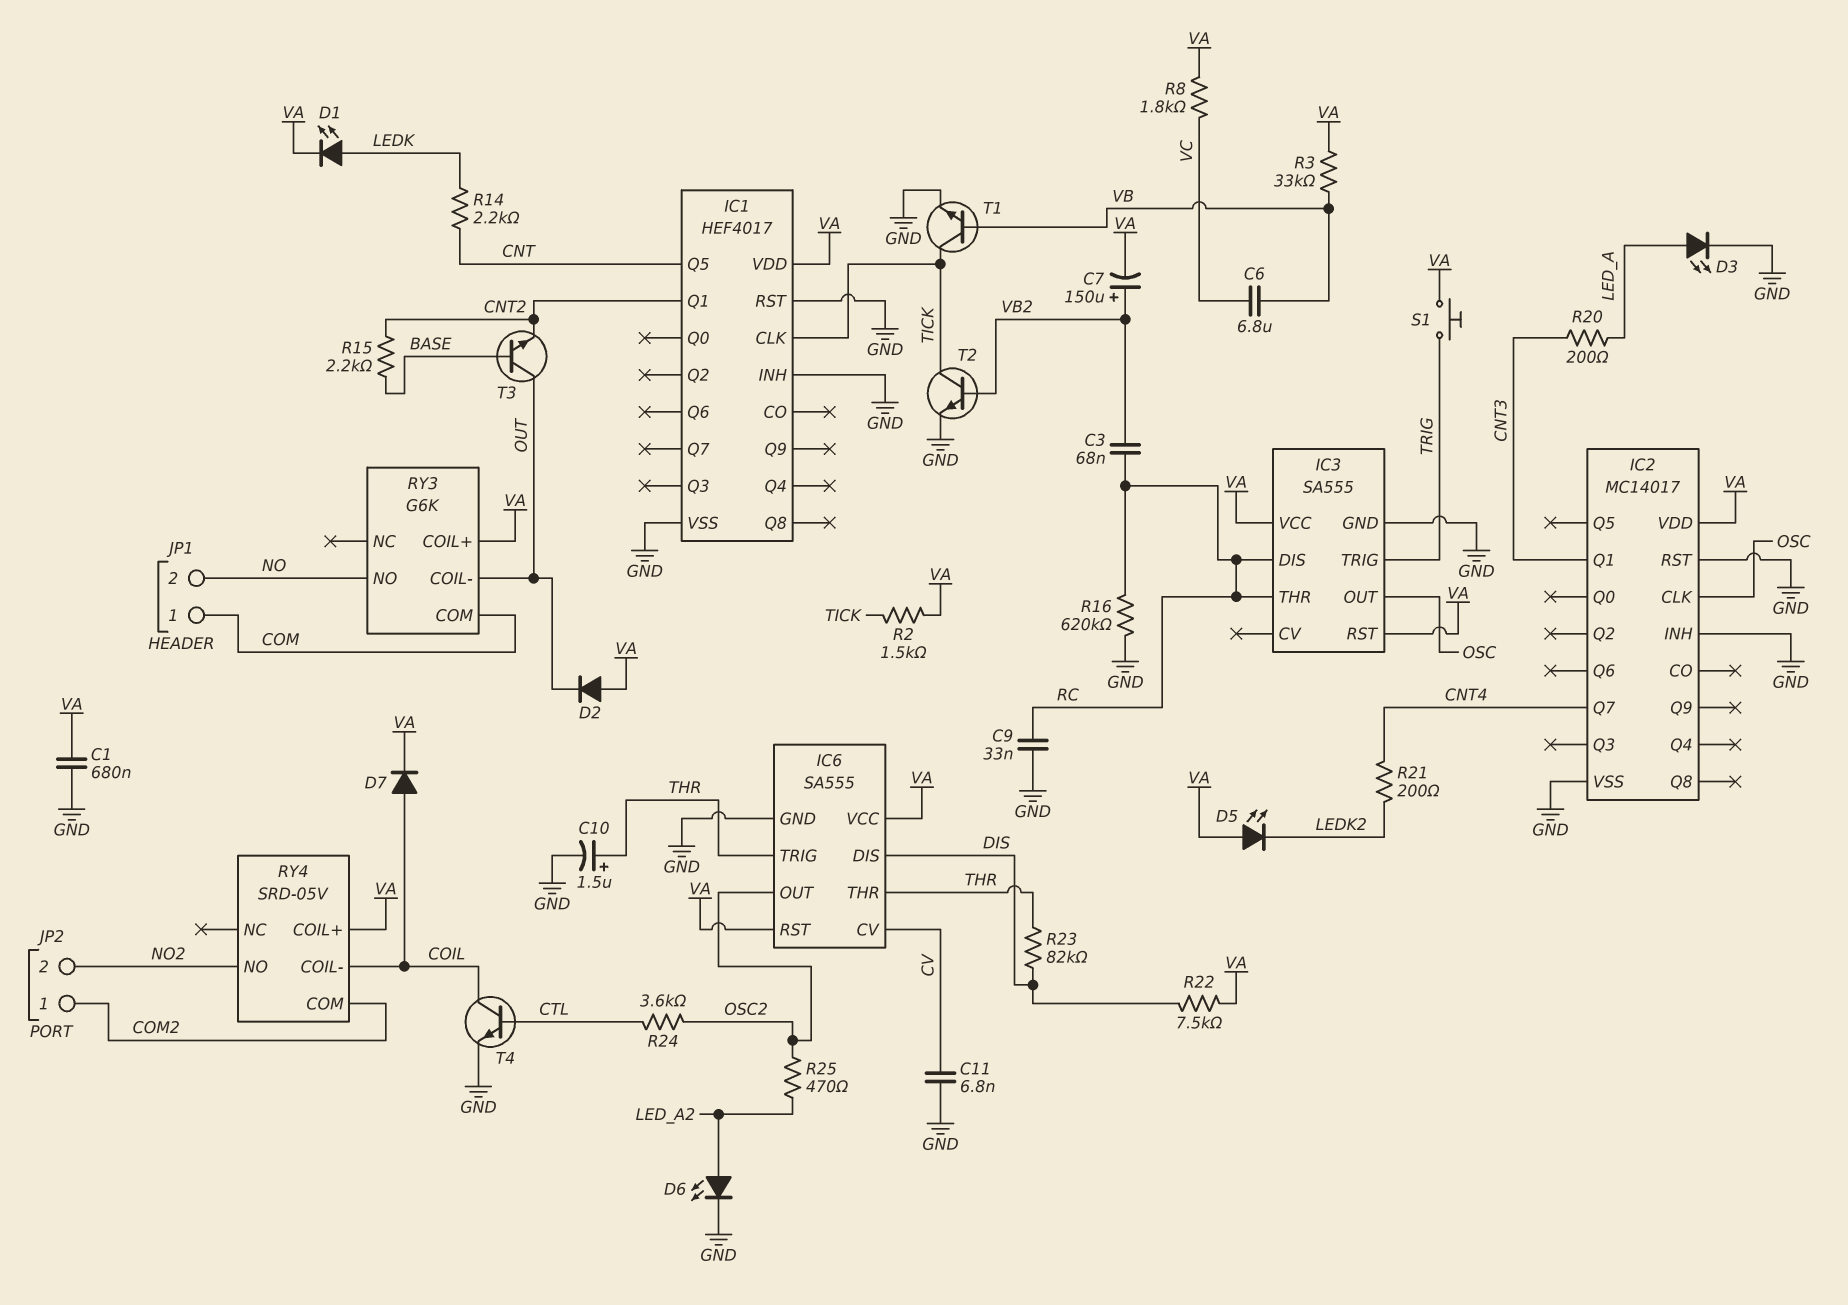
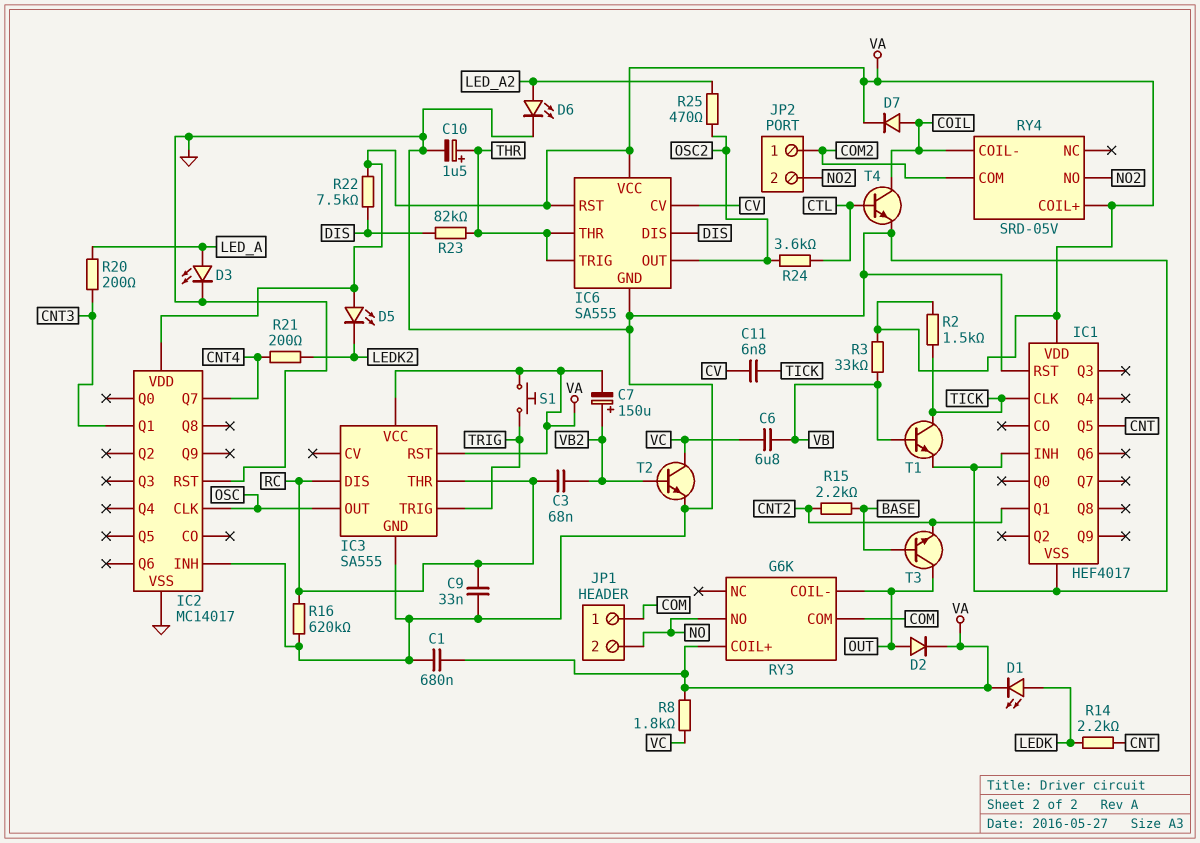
C11: 6.8nF (CV, GND) -> 6.8nF (CV, TICK)
D2: diode (A VA, K OUT) -> diode (A OUT, K VA)
T2: NPN (B VB2, C TICK, E GND) -> NPN (B VB2, C VC, E GND)

